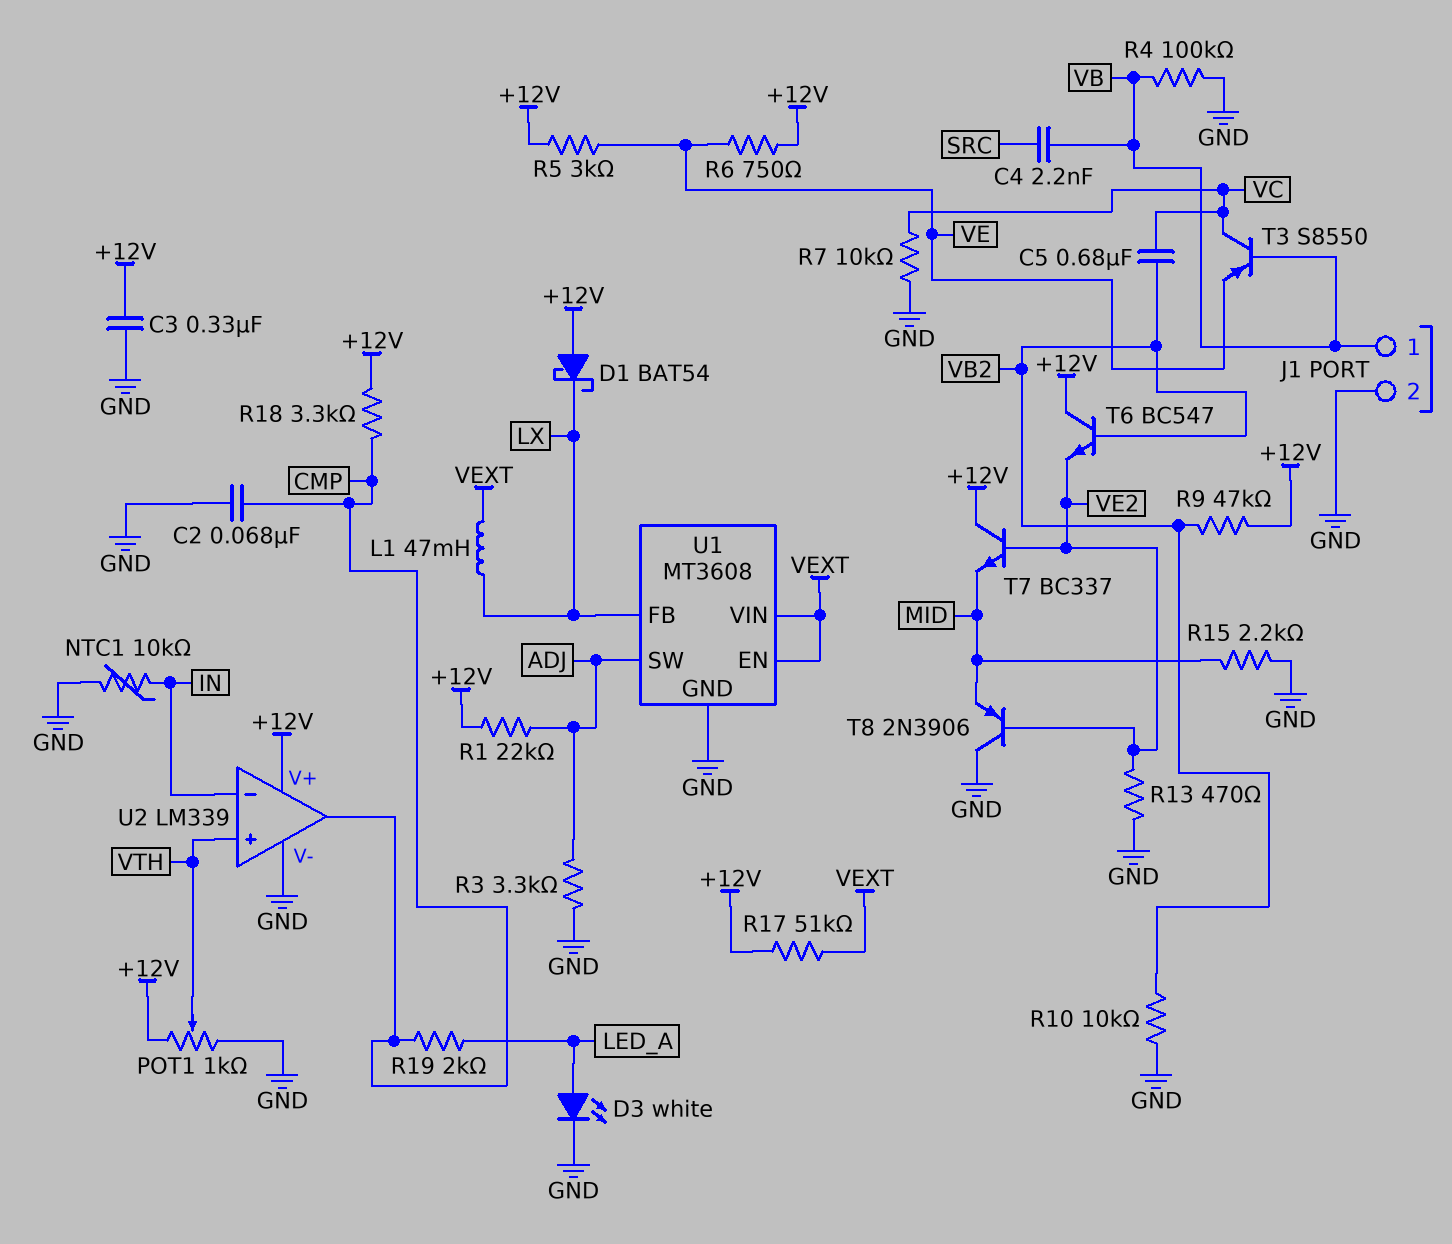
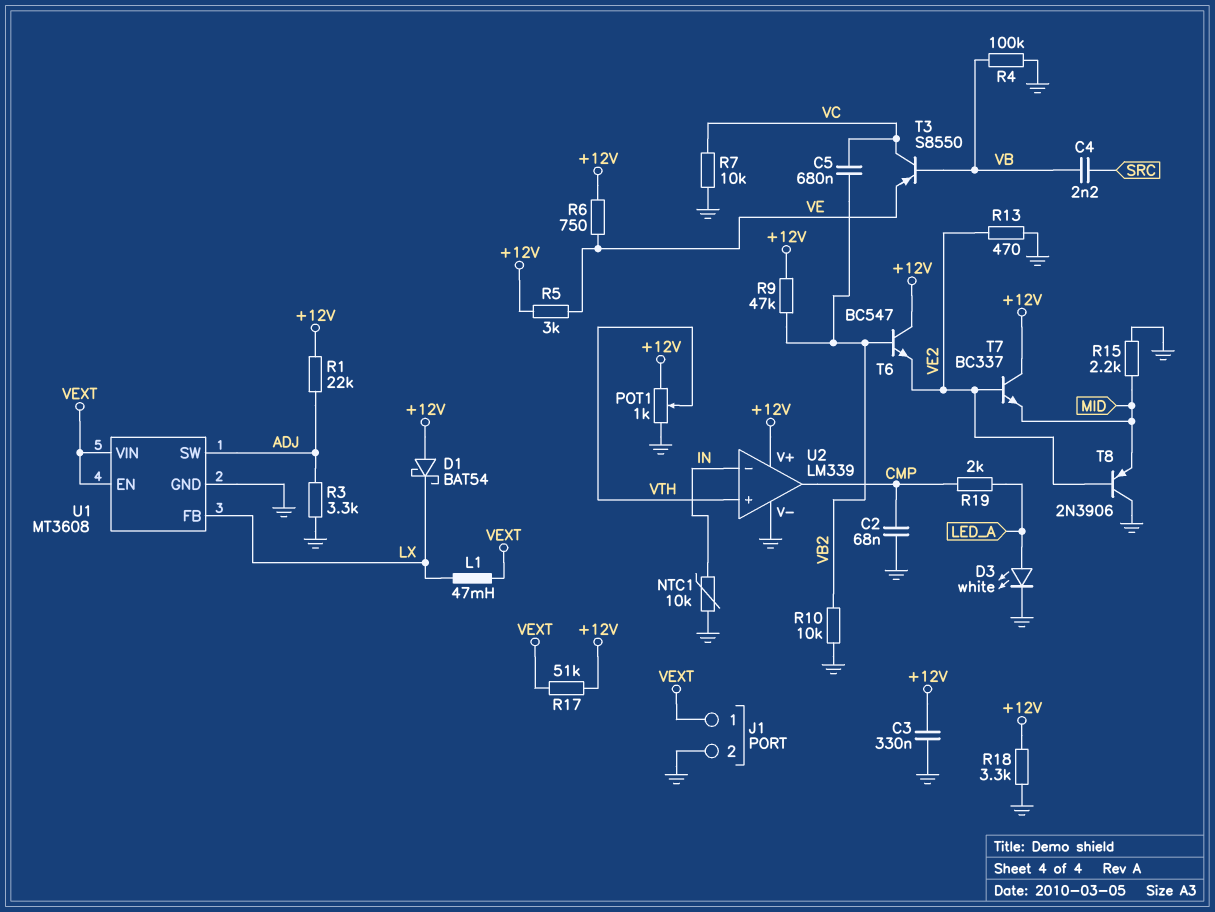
J1 pin 1: VB -> VEXT
R18: 3.3k (+12V, CMP) -> 3.3k (+12V, GND)

